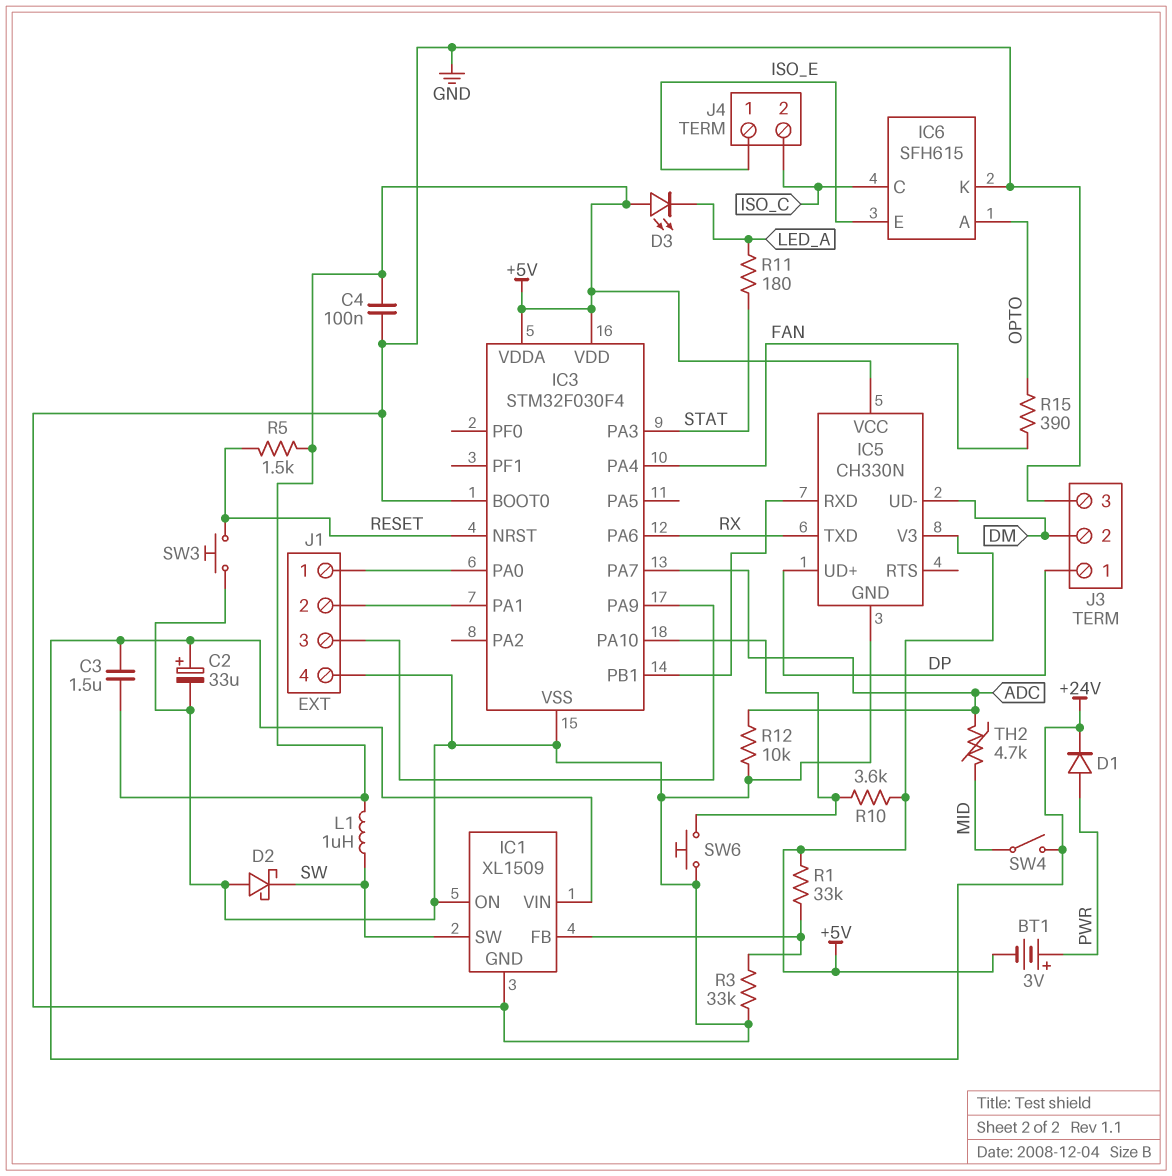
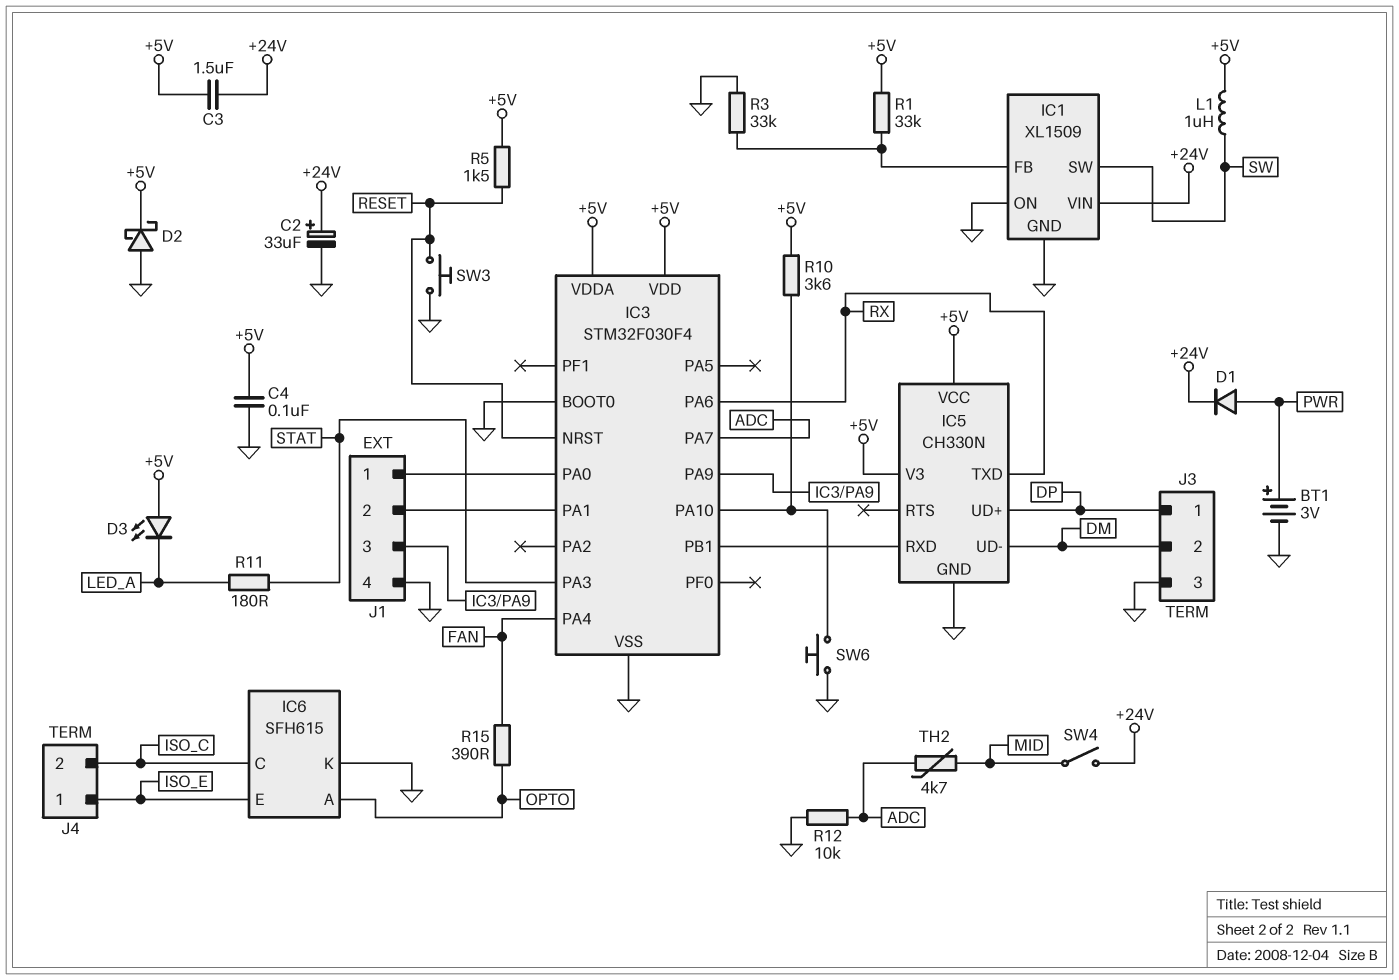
BT1: 3V (plus PWR, minus +5V) -> 3V (plus PWR, minus GND)
D2: schottky (A GND, K SW) -> schottky (A GND, K +5V)

